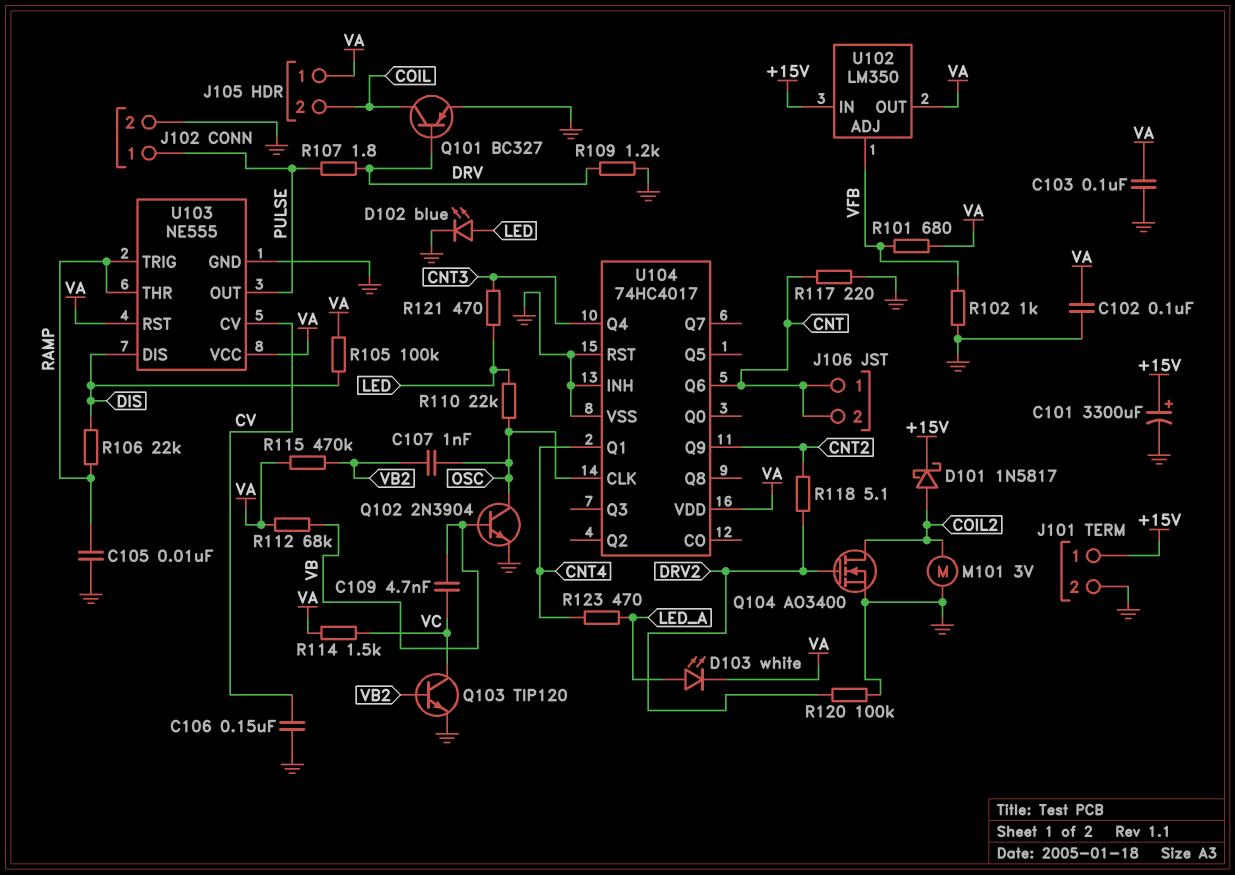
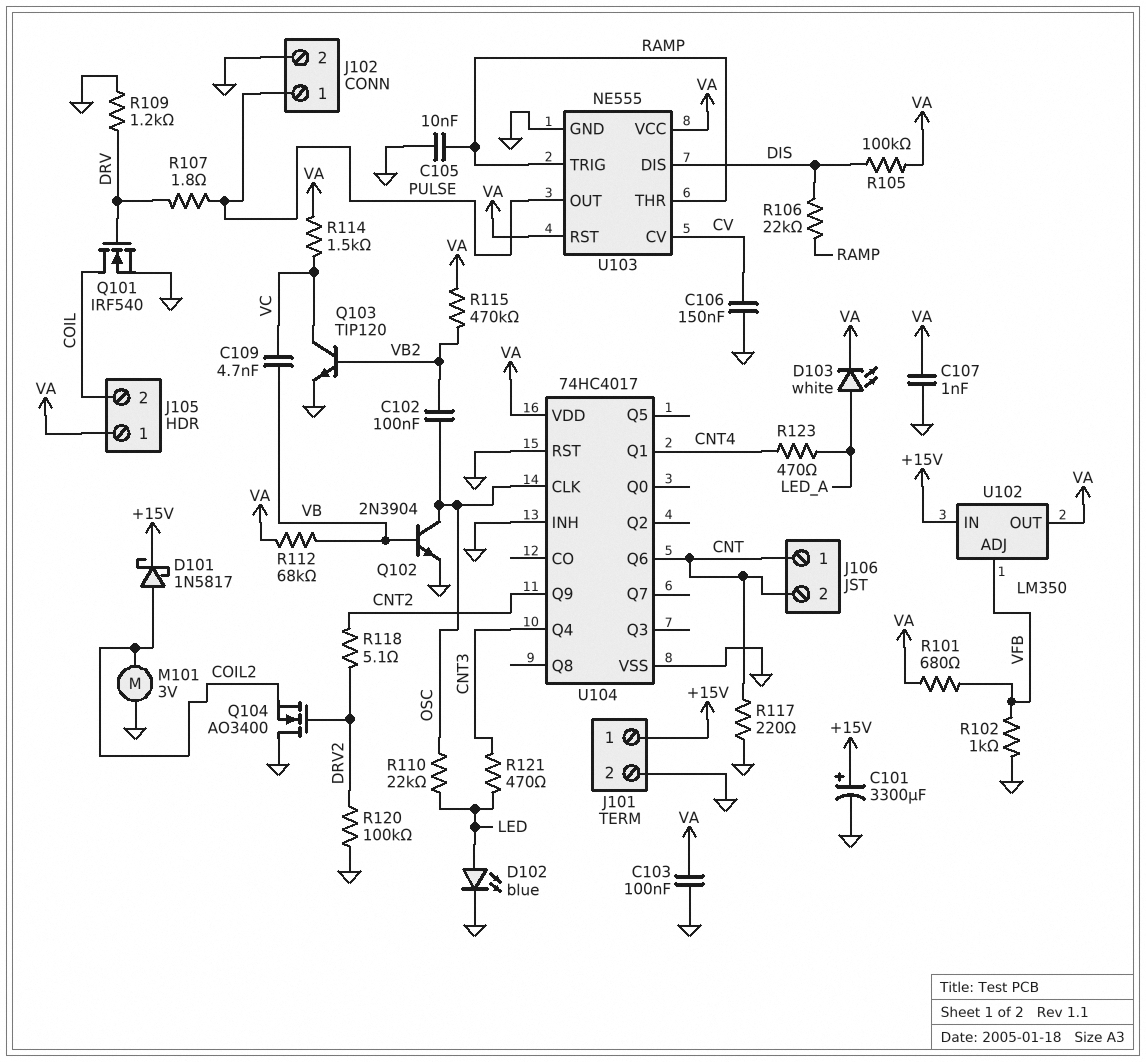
C102: 100nF (GND, VA) -> 100nF (OSC, VB2)
C107: 1nF (OSC, VB2) -> 1nF (GND, VA)
Q101: PNP BC327 (B DRV, C COIL, E GND) -> NMOS IRF540 (G DRV, D COIL, S GND)
Q104: NMOS AO3400 (G DRV2, D COIL2, S GND) -> NMOS AO3400 (G DRV2, D GND, S COIL2)

